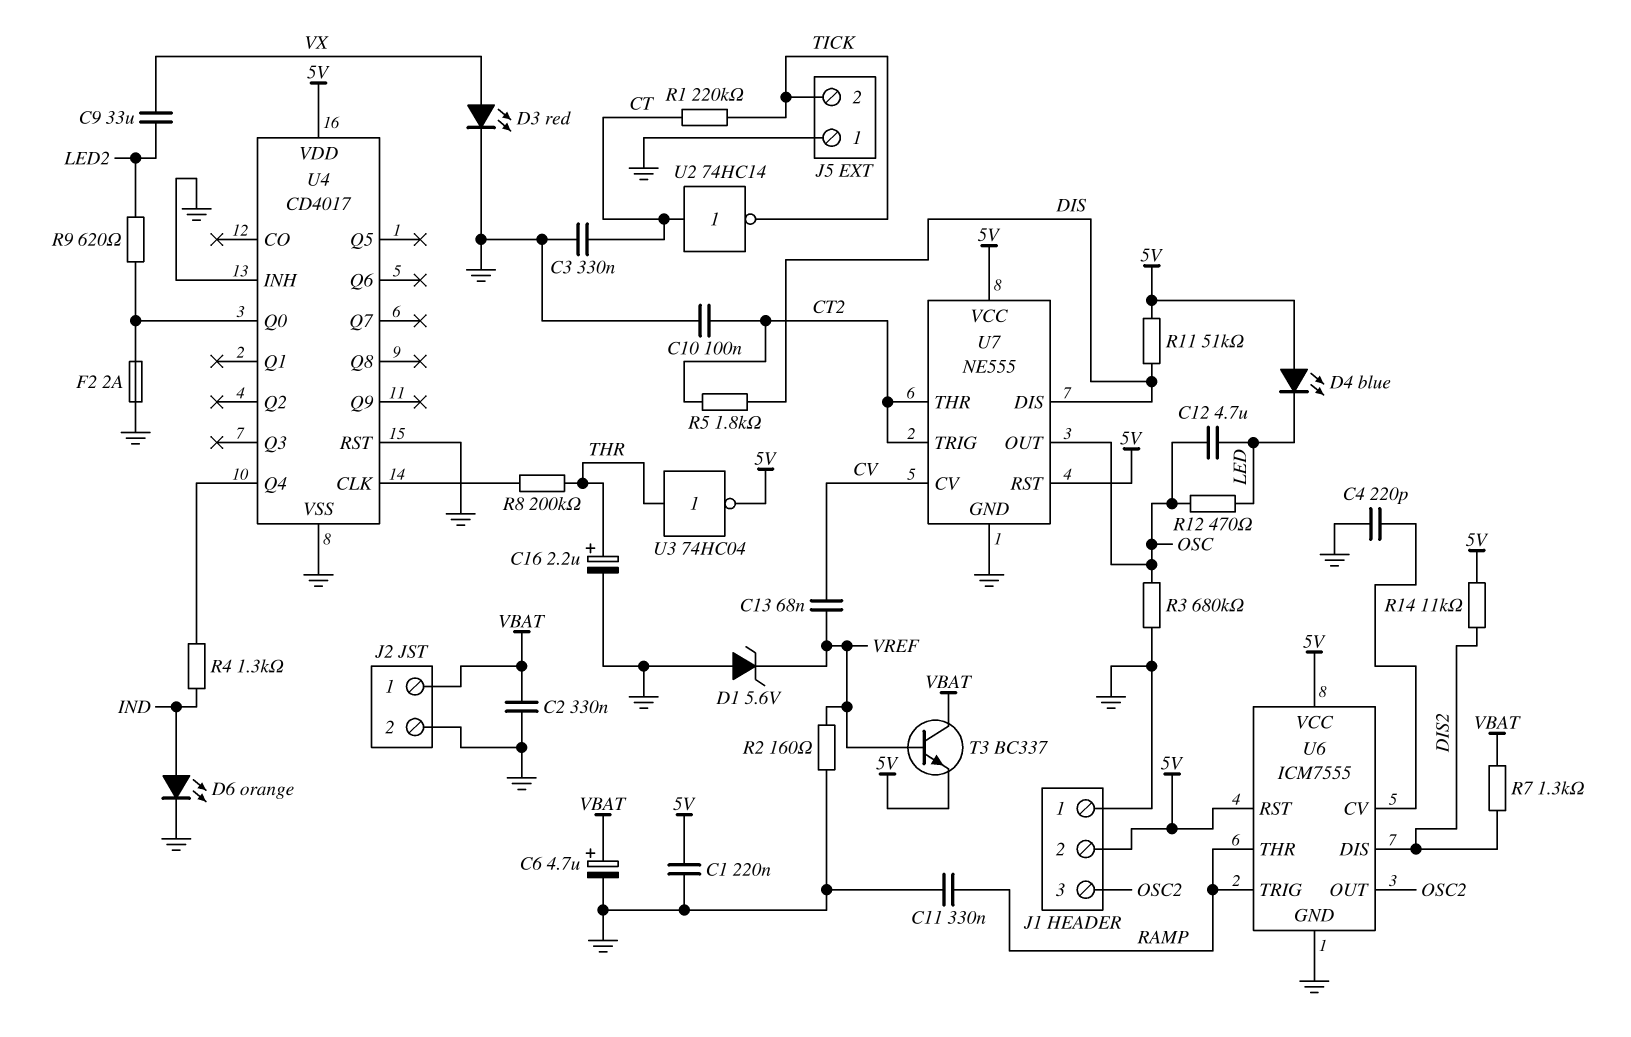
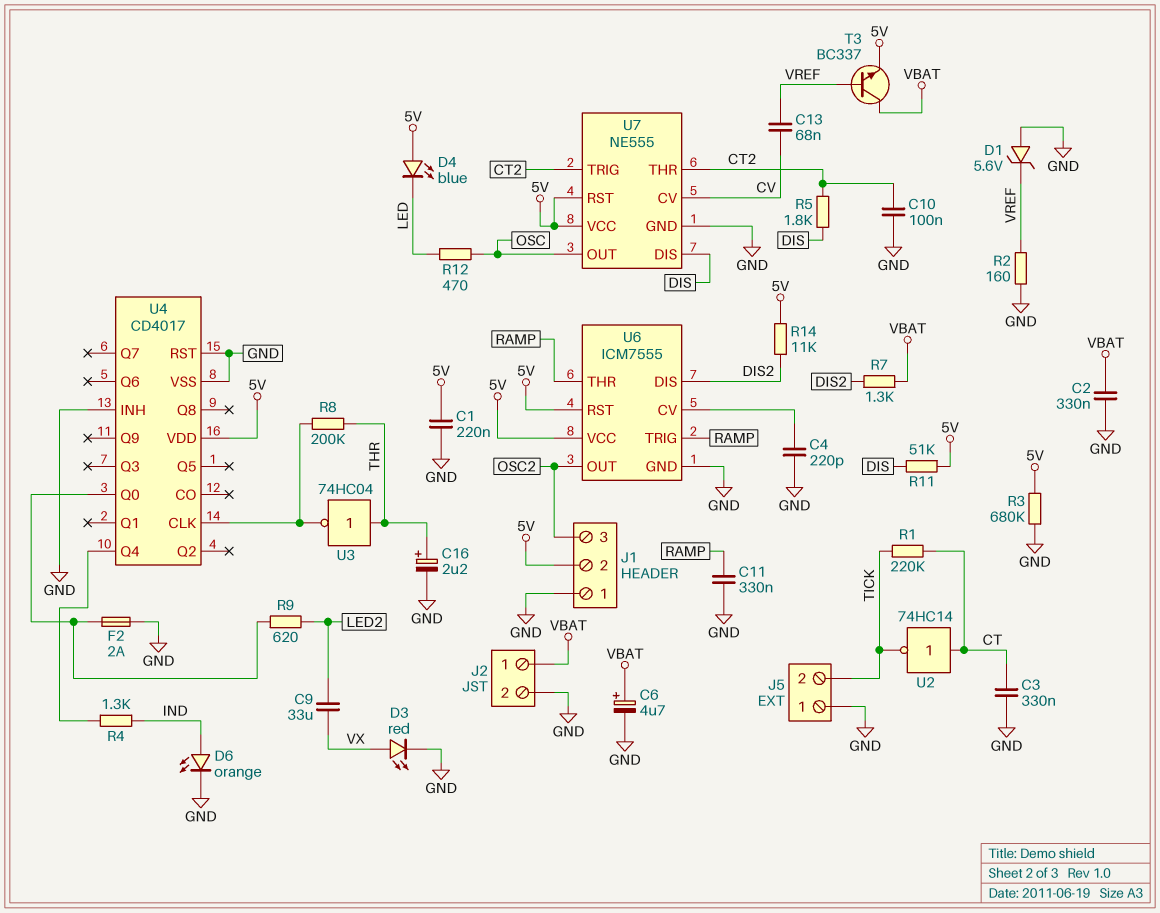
C12: 4.7uF (LED, OSC) -> none
R3: 680k (GND, OSC) -> 680k (5V, GND)
U3: NOT 74HC04 (in THR, out 5V) -> NOT 74HC04 (in THR, out U4/CLK)

